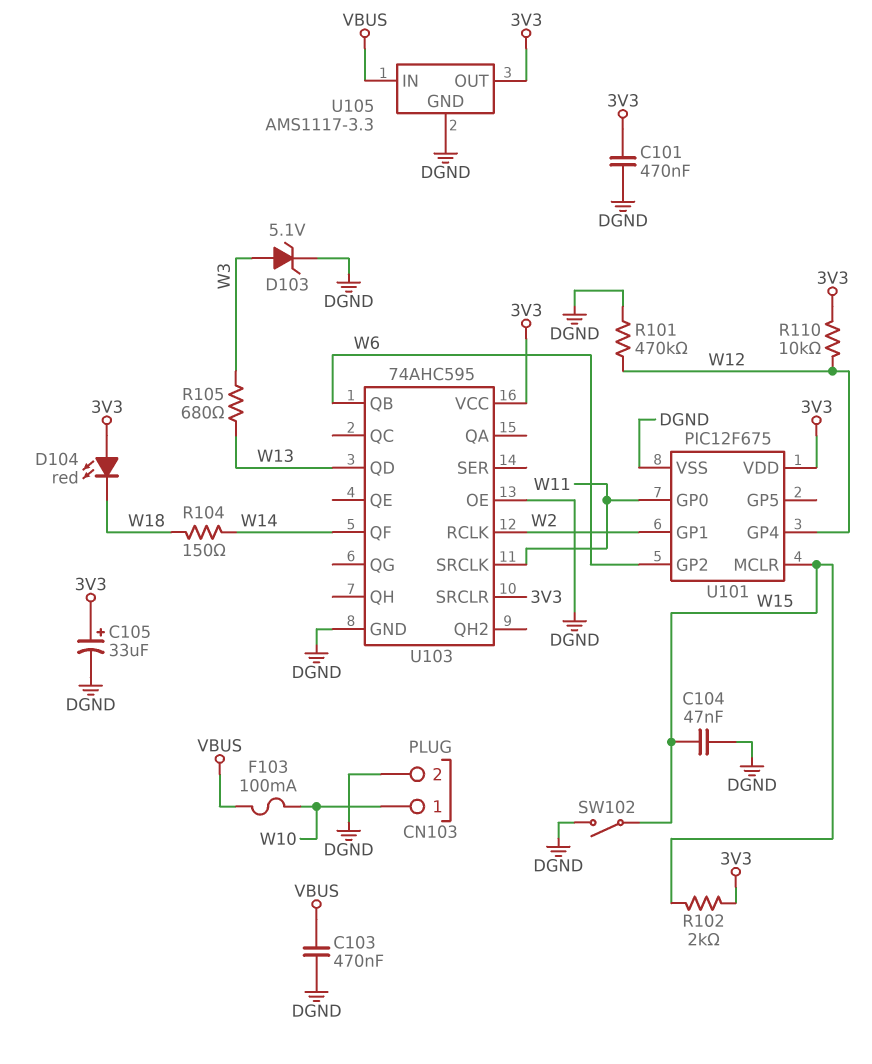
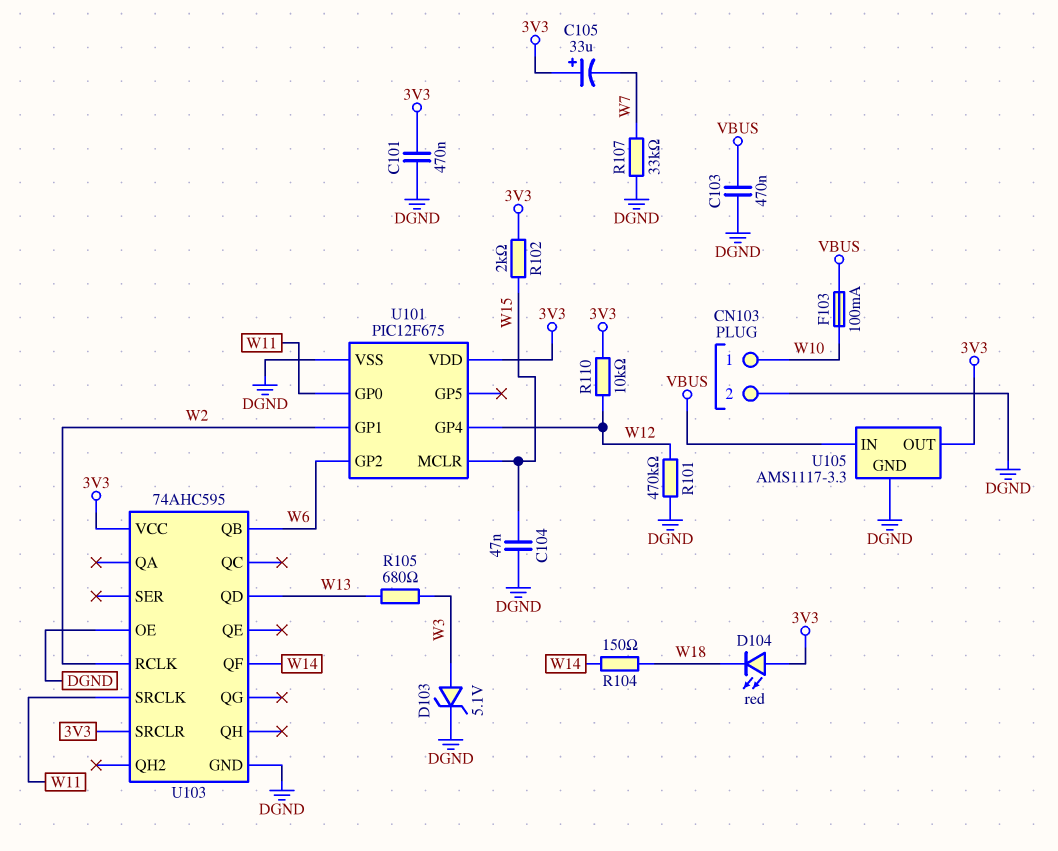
C105: 33uF (plus 3V3, minus DGND) -> 33uF (plus 3V3, minus W7)
R107: none -> 33k (DGND, W7)
SW102: switch (DGND, W15) -> none

